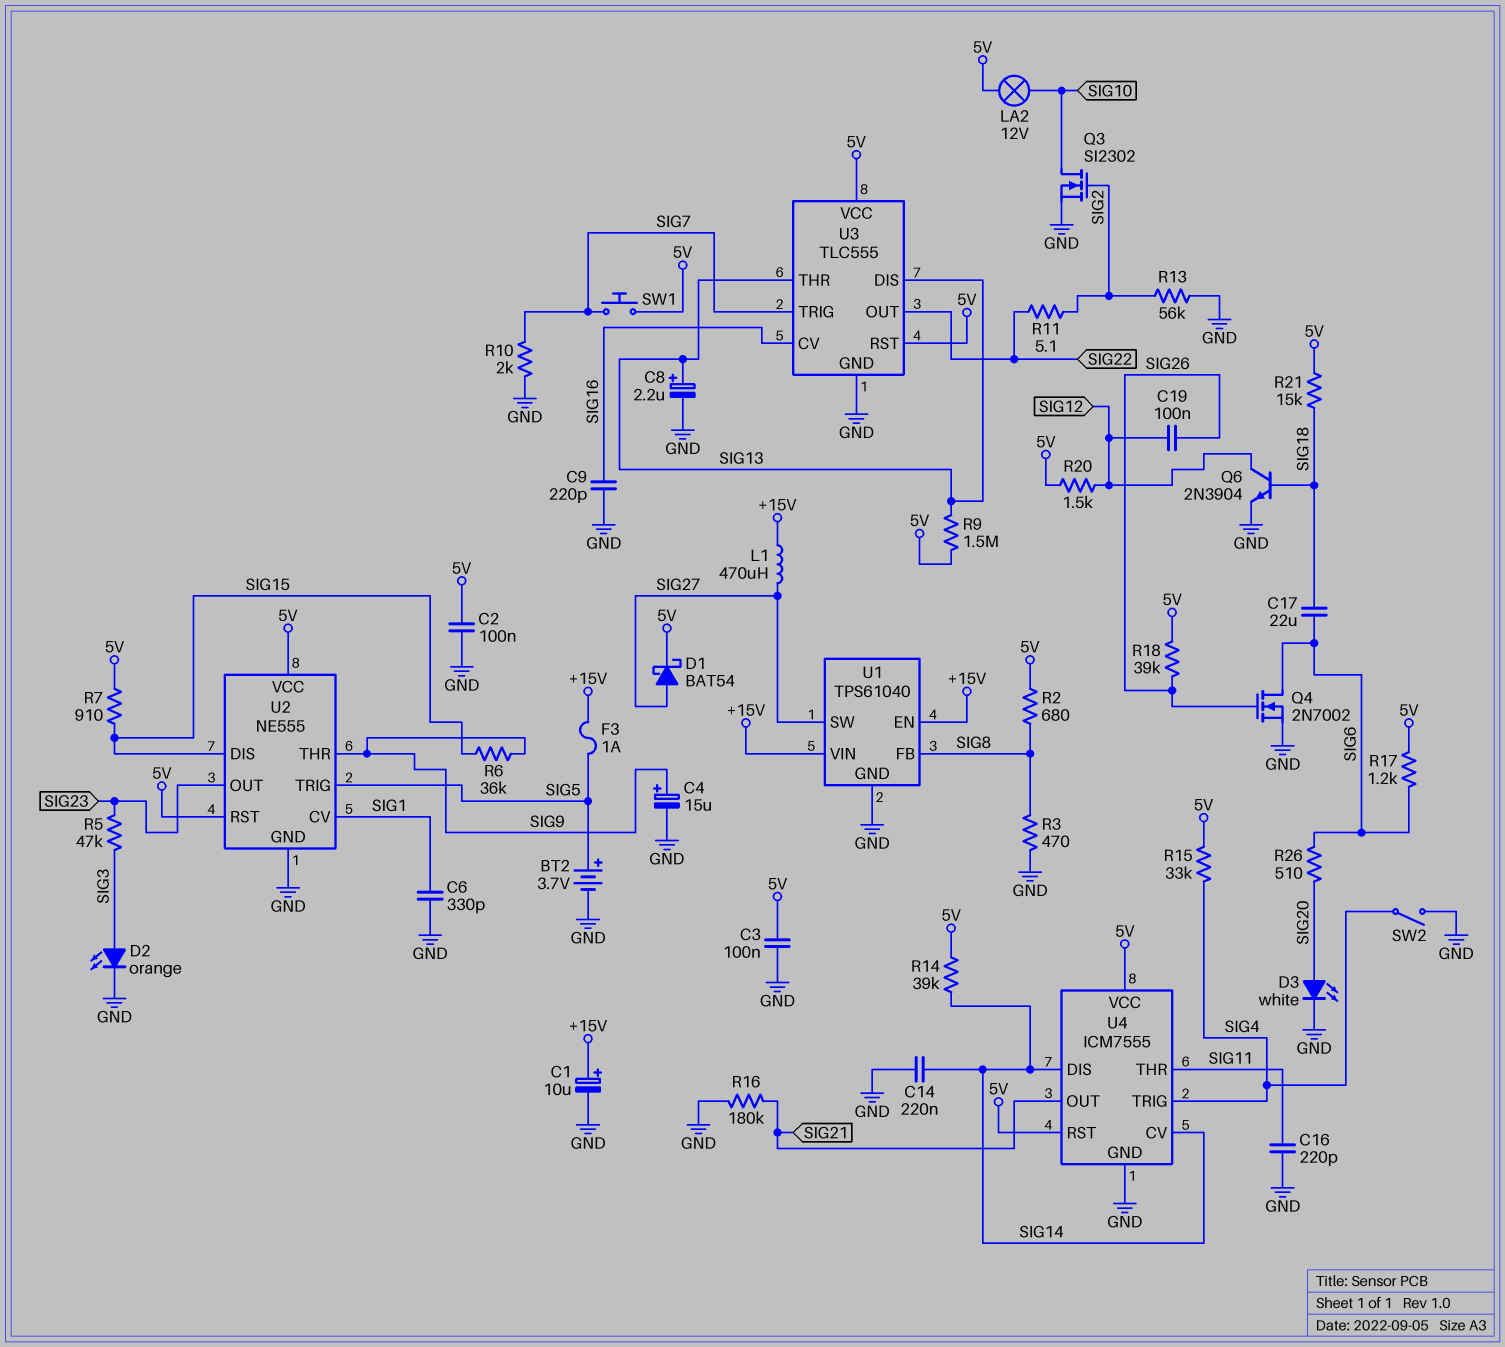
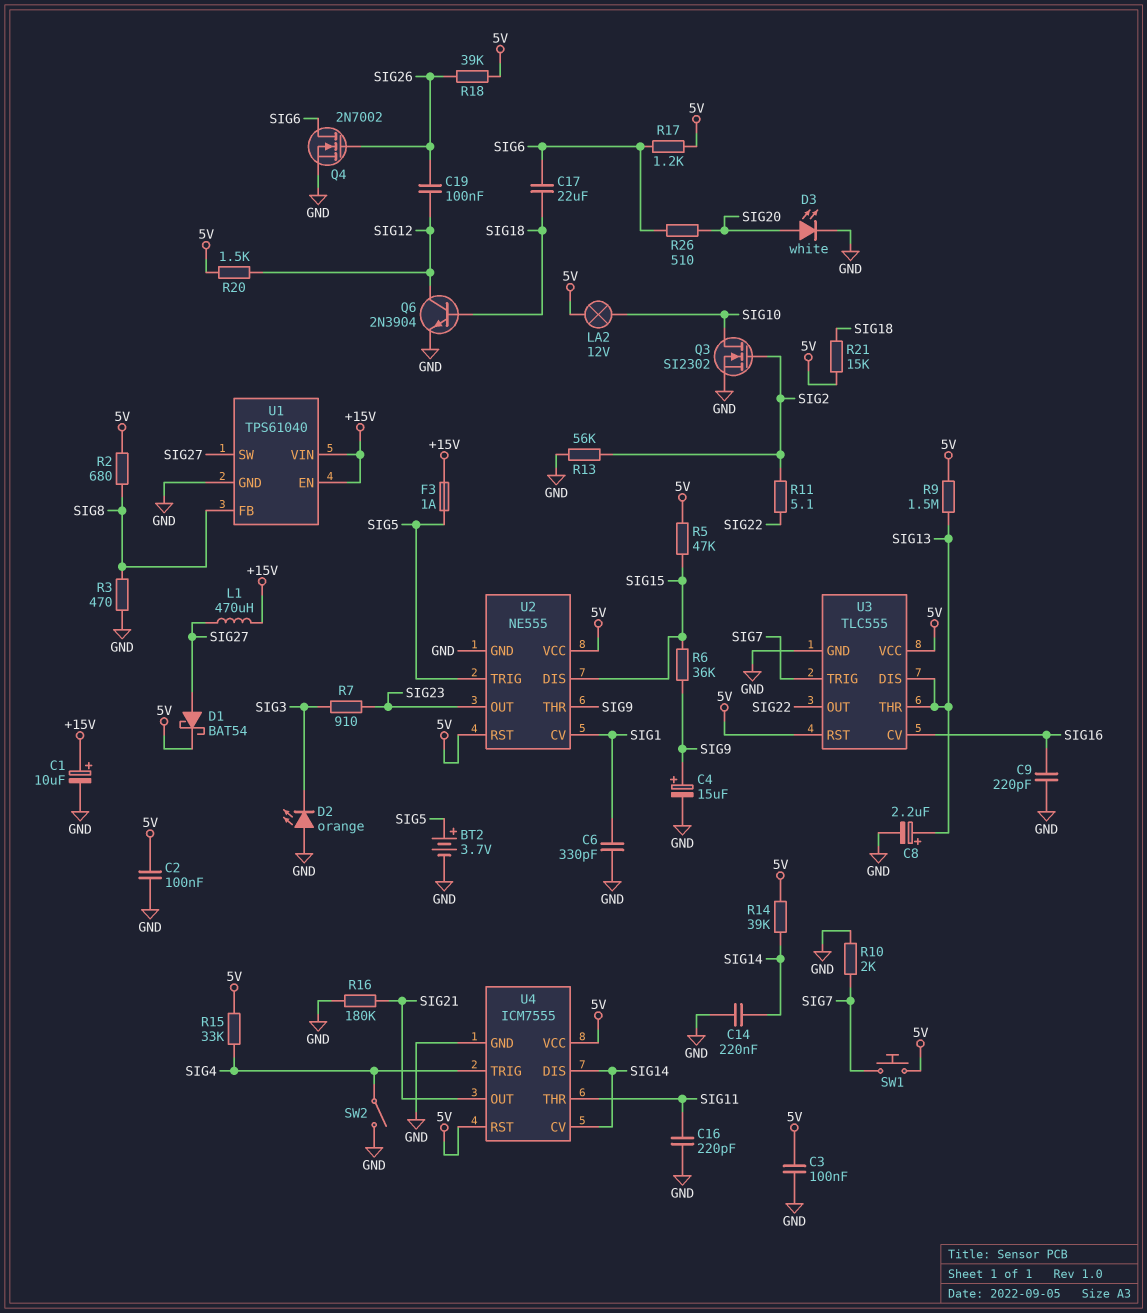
D2: LED orange (A SIG3, K GND) -> LED orange (A GND, K SIG3)
R5: 47k (SIG3, SIG23) -> 47k (5V, SIG15)
R7: 910 (5V, SIG15) -> 910 (SIG3, SIG23)

